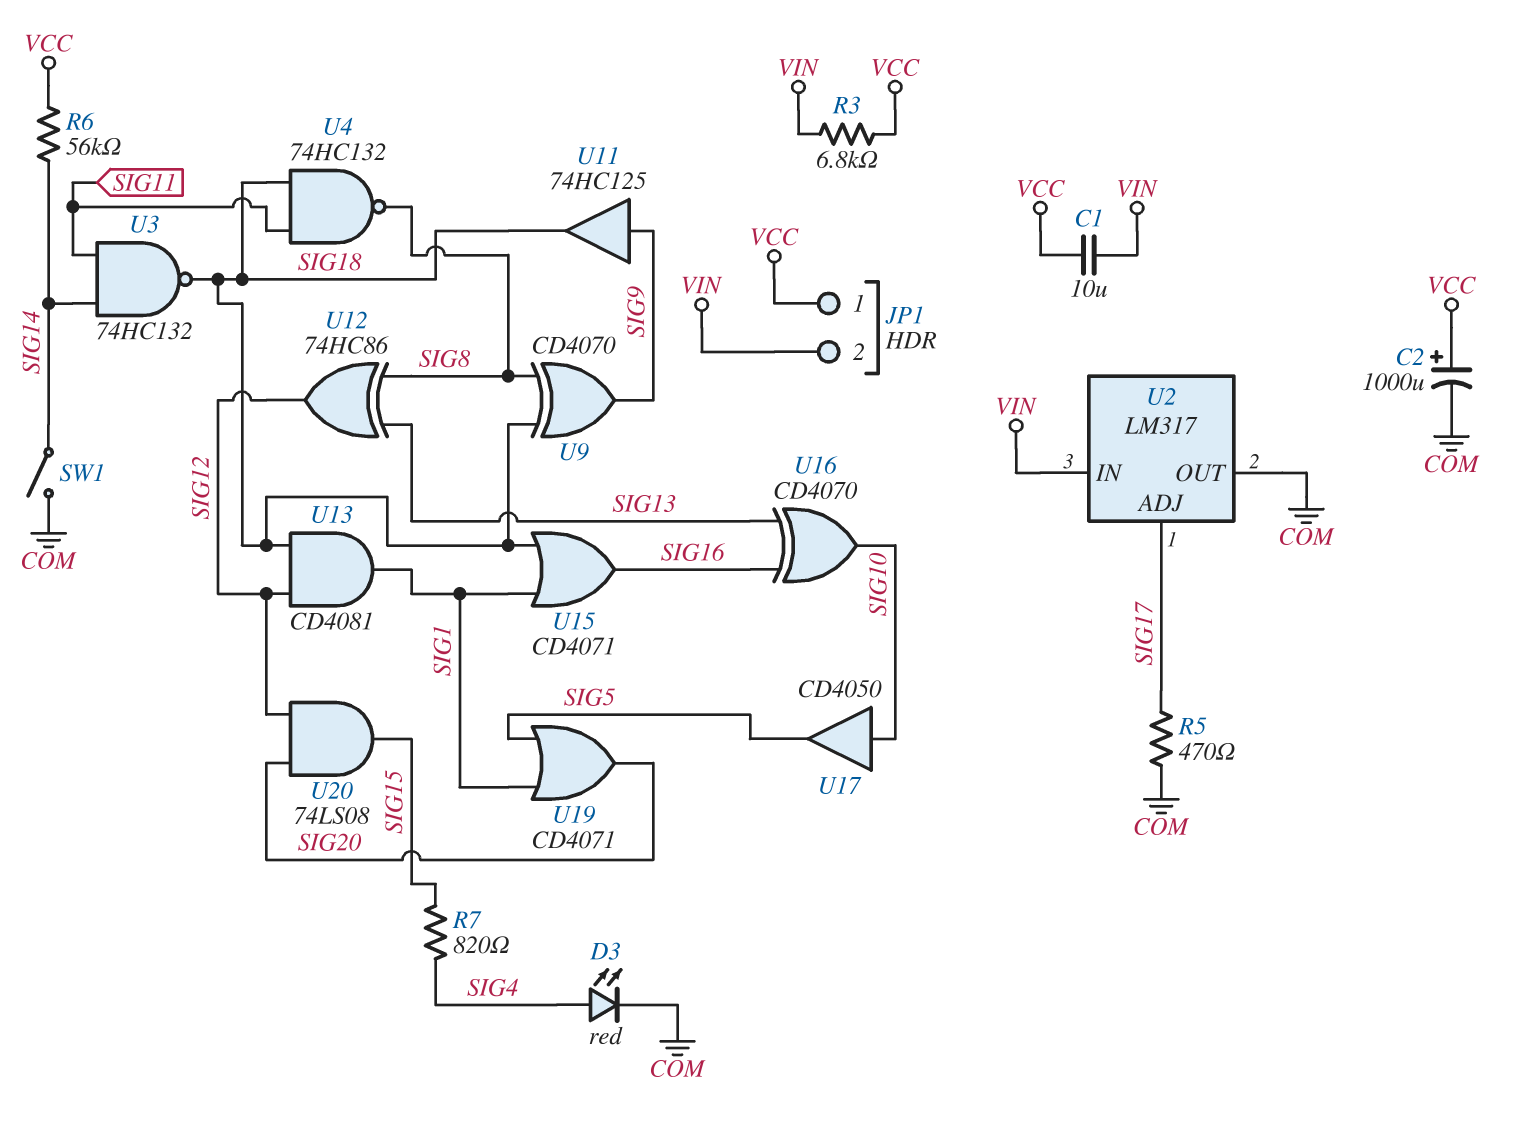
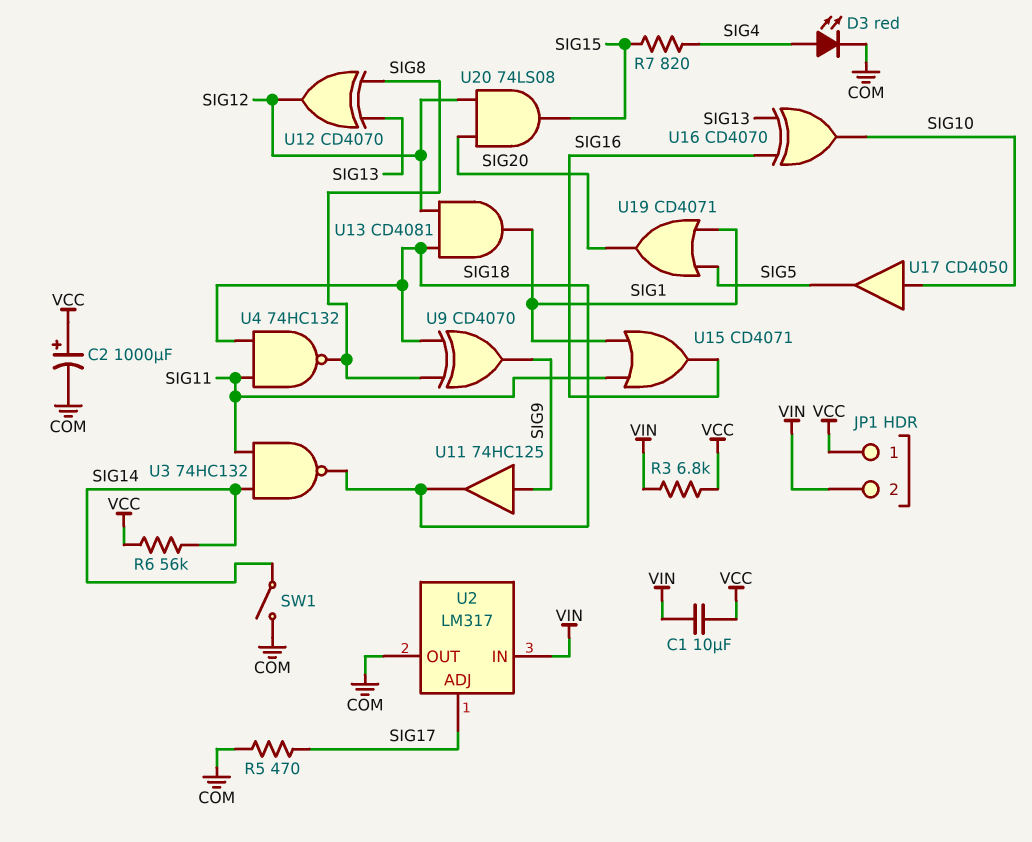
U12: XOR 74HC86 (in SIG8, in SIG13, out SIG12) -> XOR CD4070 (in SIG8, in SIG13, out SIG12)
U15: OR CD4071 (in SIG1, in SIG18, out SIG16) -> OR CD4071 (in SIG1, in SIG11, out SIG16)

